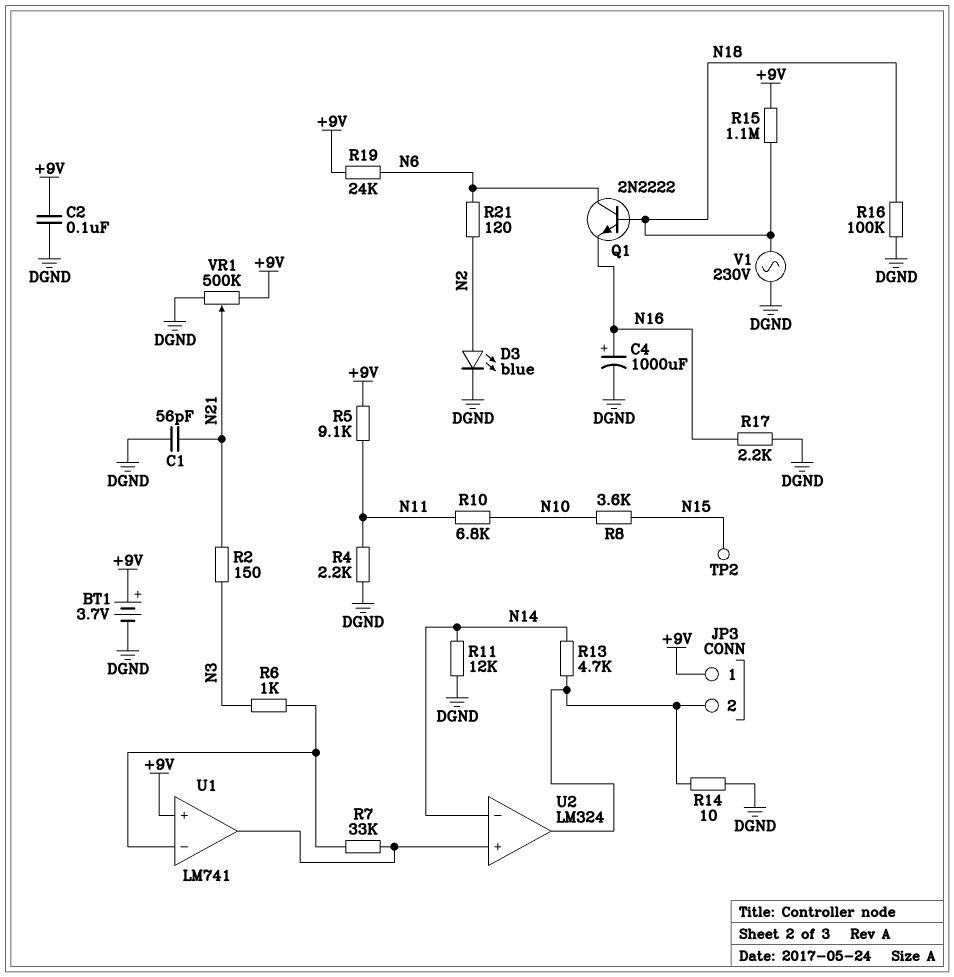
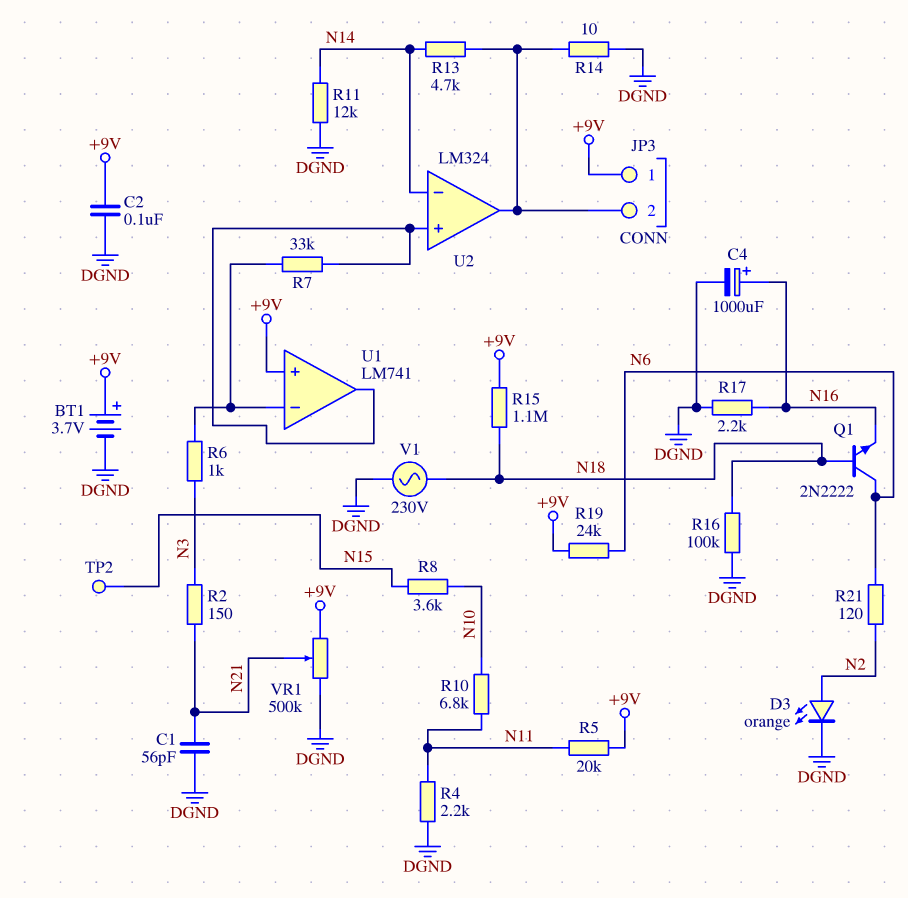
D3: LED blue (A N2, K DGND) -> LED orange (A N2, K DGND)
R5: 9.1k (+9V, N11) -> 20k (+9V, N11)

